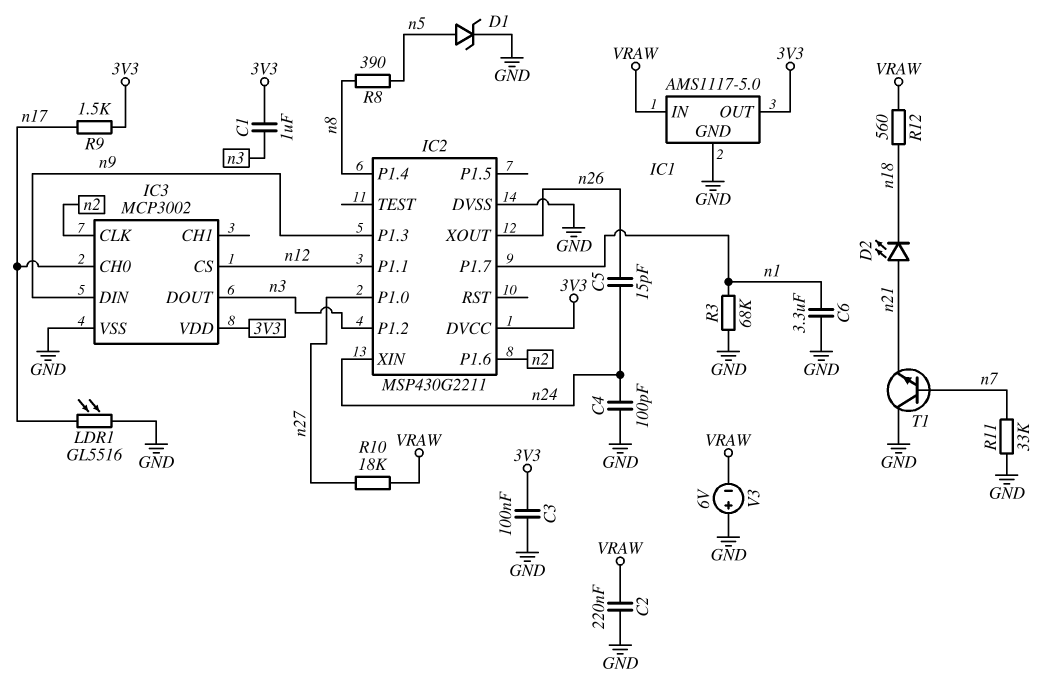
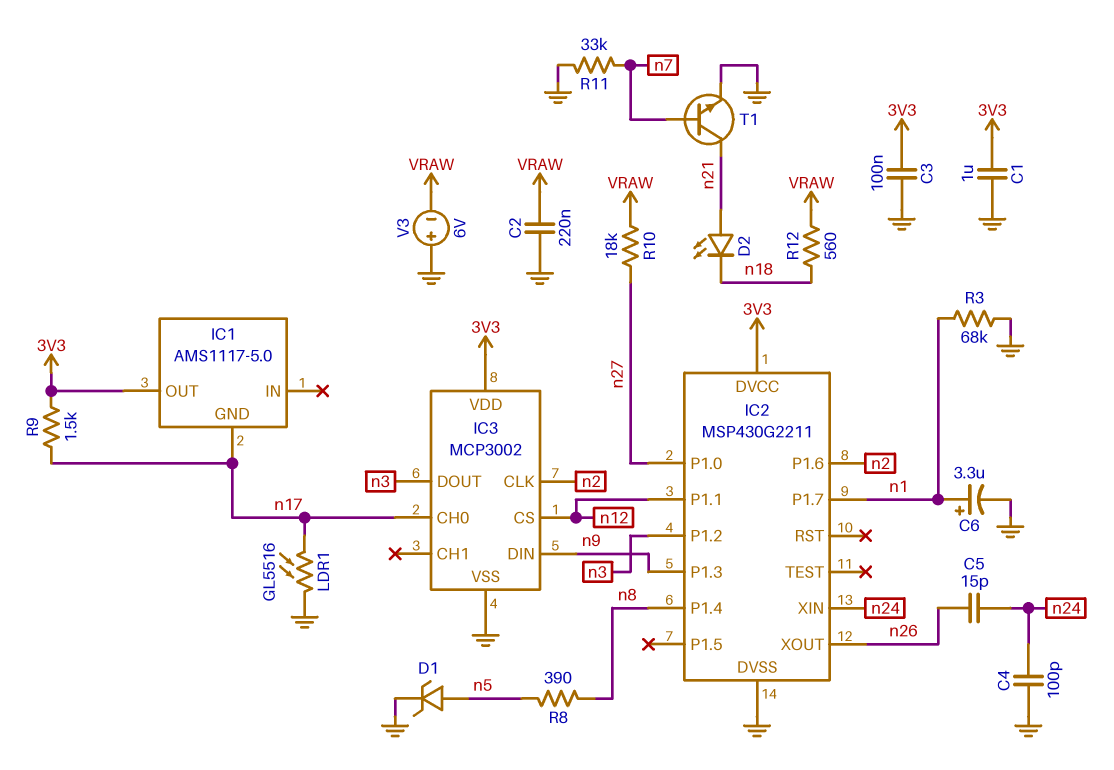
C1: 1uF (3V3, n3) -> 1uF (3V3, GND)
C6: 3.3uF (GND, n1) -> 3.3uF (plus n1, minus GND)
IC1 pin GND: GND -> n17
IC1 pin IN: VRAW -> none
T1: NPN (B n7, C GND, E n21) -> NPN (B n7, C n21, E GND)

